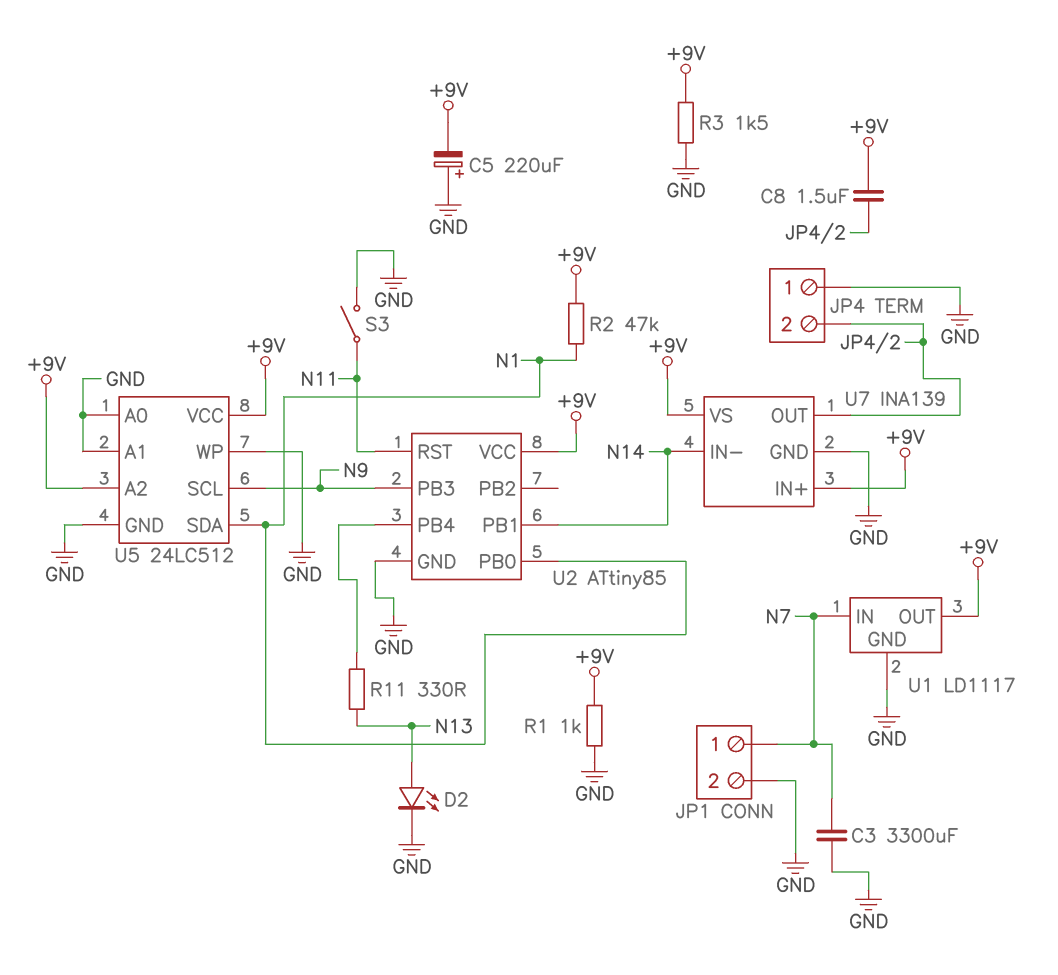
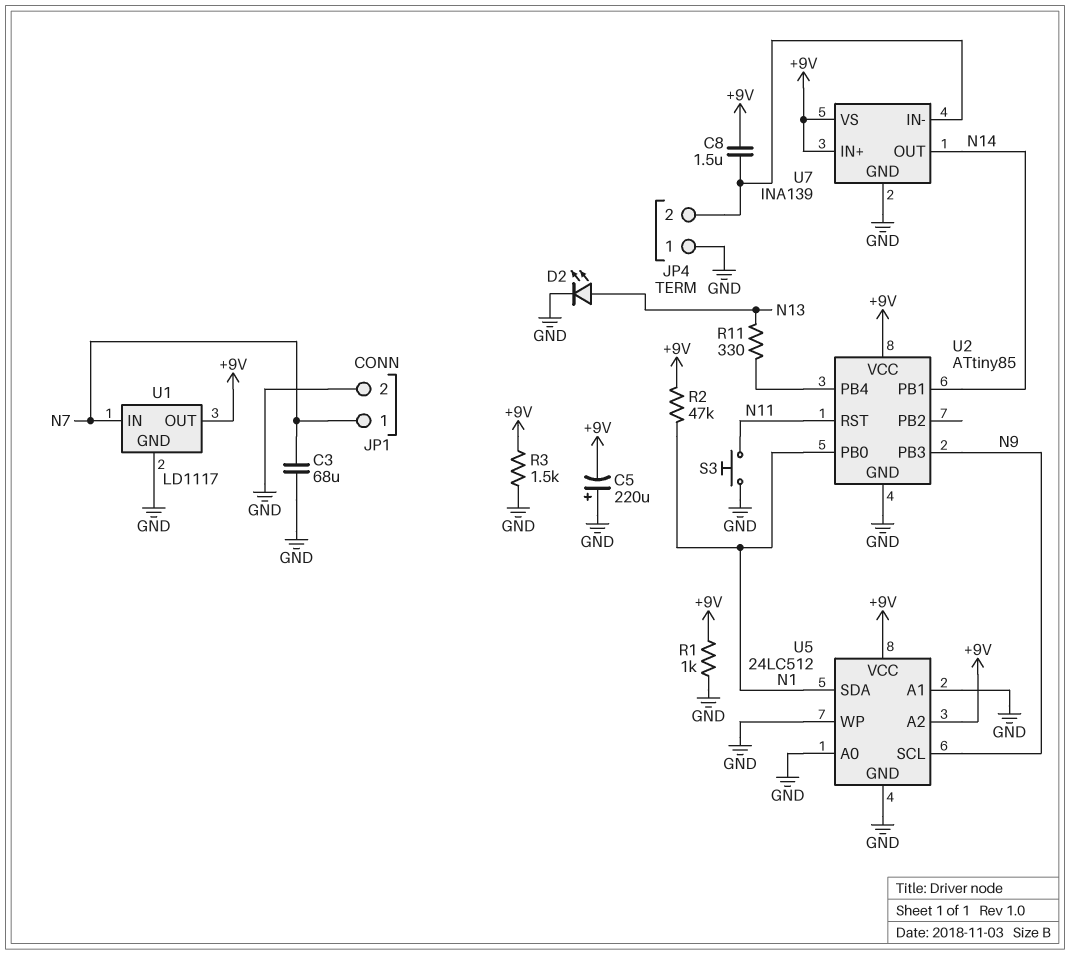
C3: 3300uF (GND, N7) -> 68uF (GND, N7)
S3: switch (GND, N11) -> button (GND, N11)
U7 pin IN-: N14 -> JP4/2
U7 pin OUT: JP4/2 -> N14

